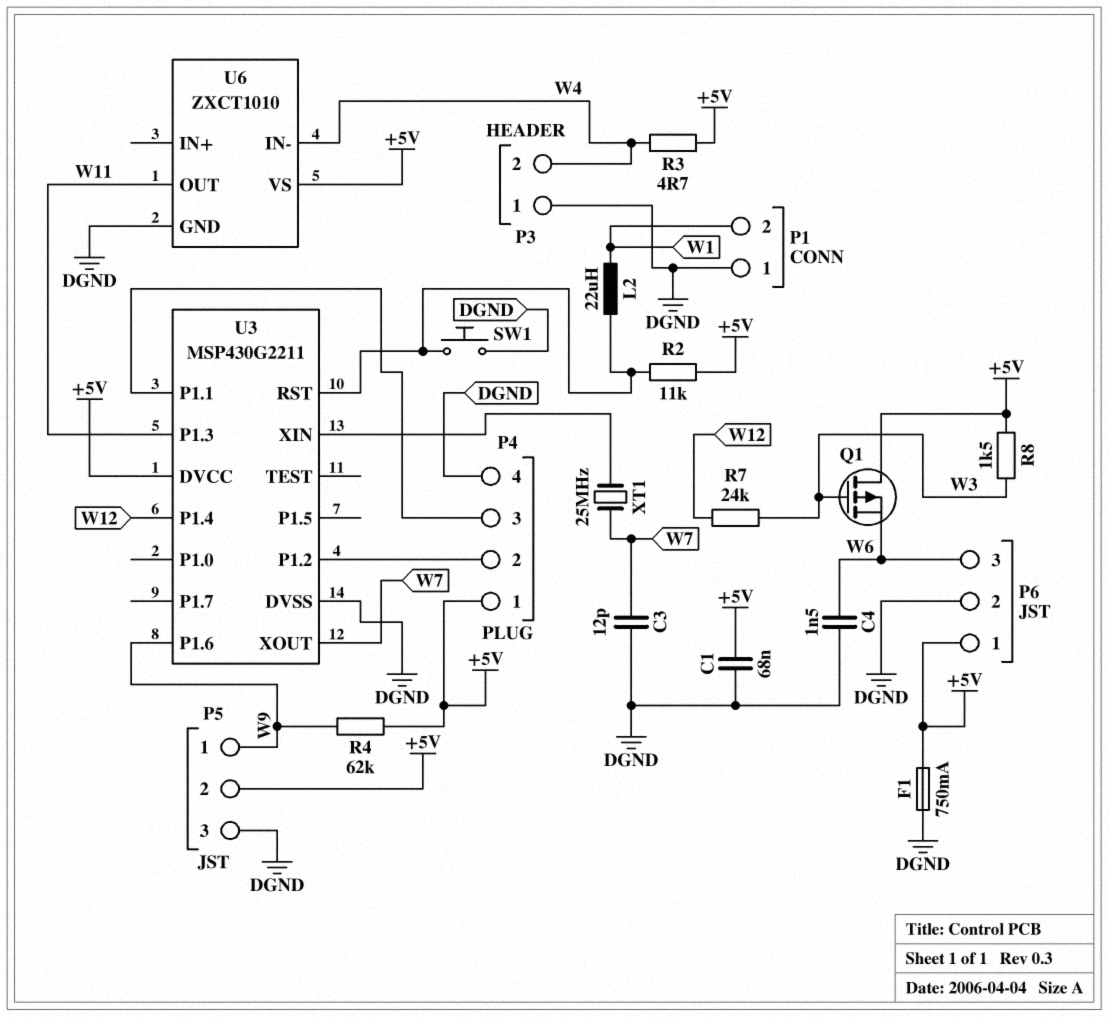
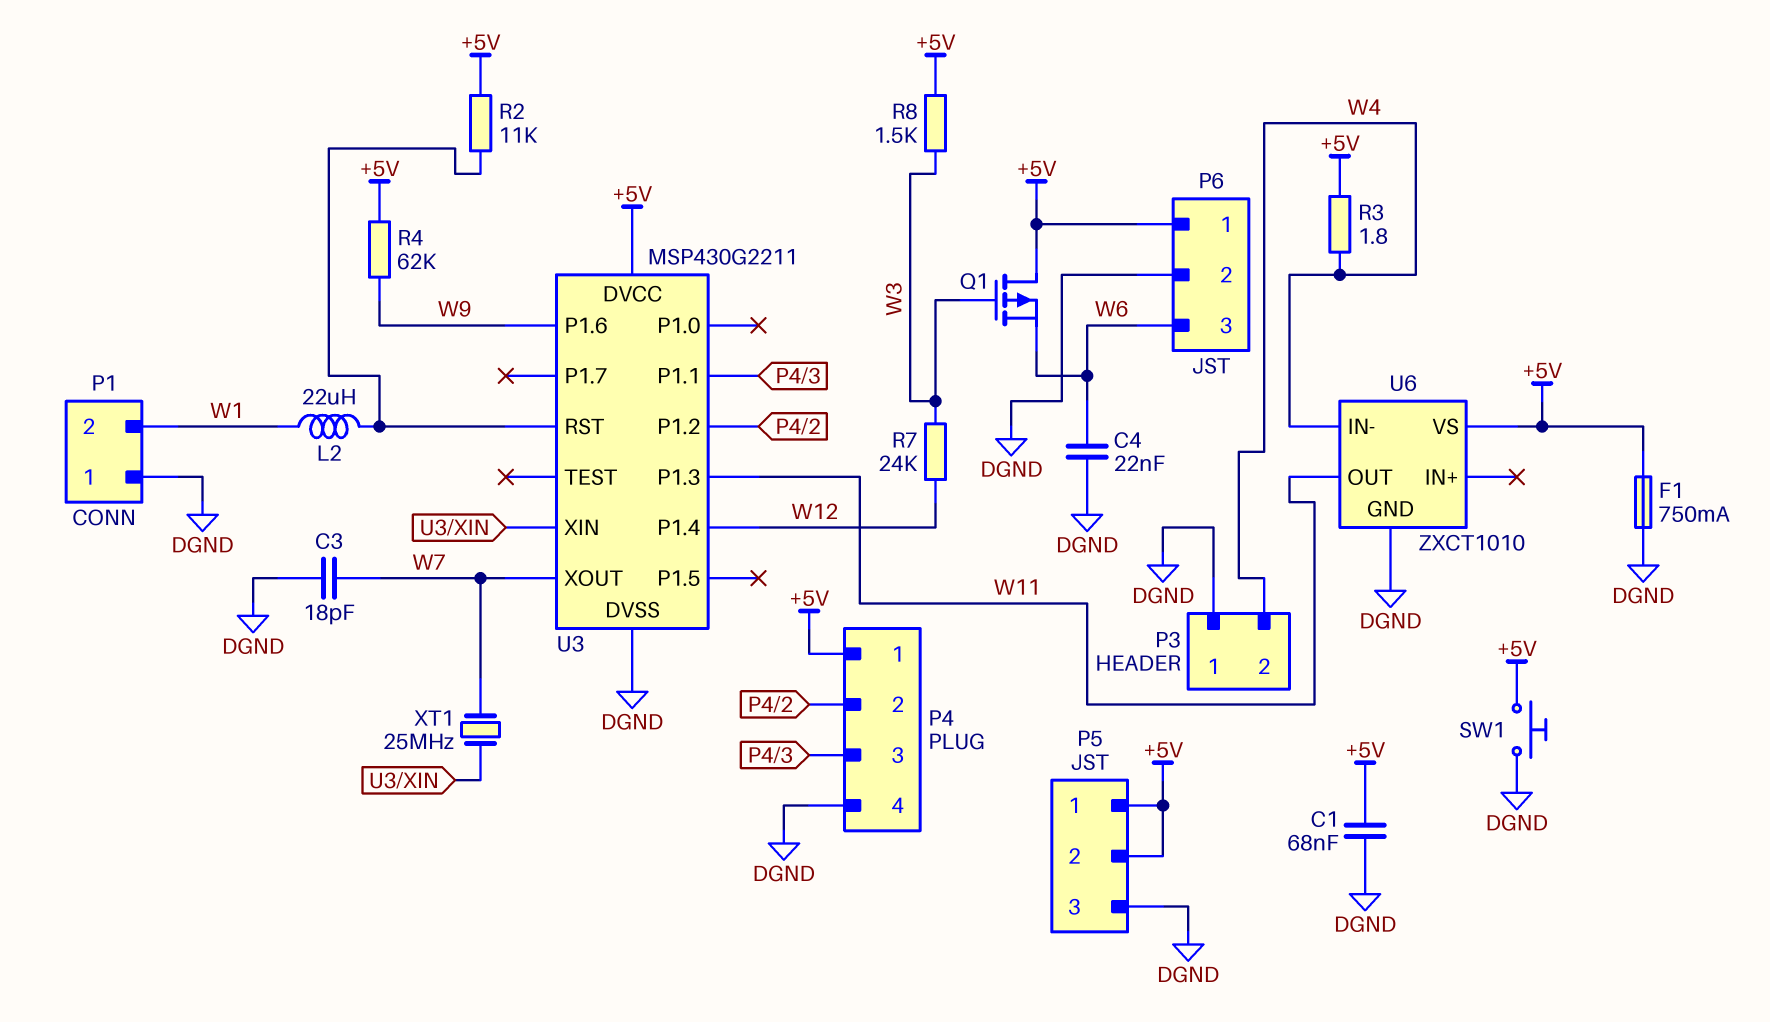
C3: 12pF (DGND, W7) -> 18pF (DGND, W7)
C4: 1.5nF (DGND, W6) -> 22nF (DGND, W6)
P5 pin 1: W9 -> +5V
R3: 4.7 (+5V, W4) -> 1.8 (+5V, W4)
SW1: button (DGND, U3/RST) -> button (+5V, DGND)

